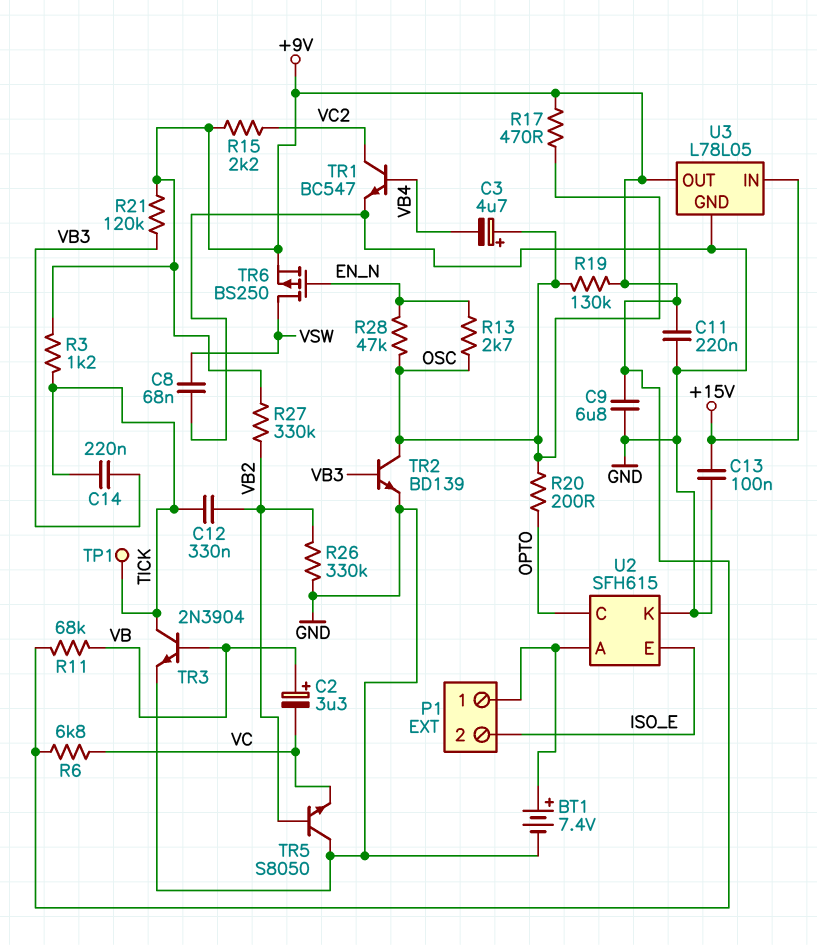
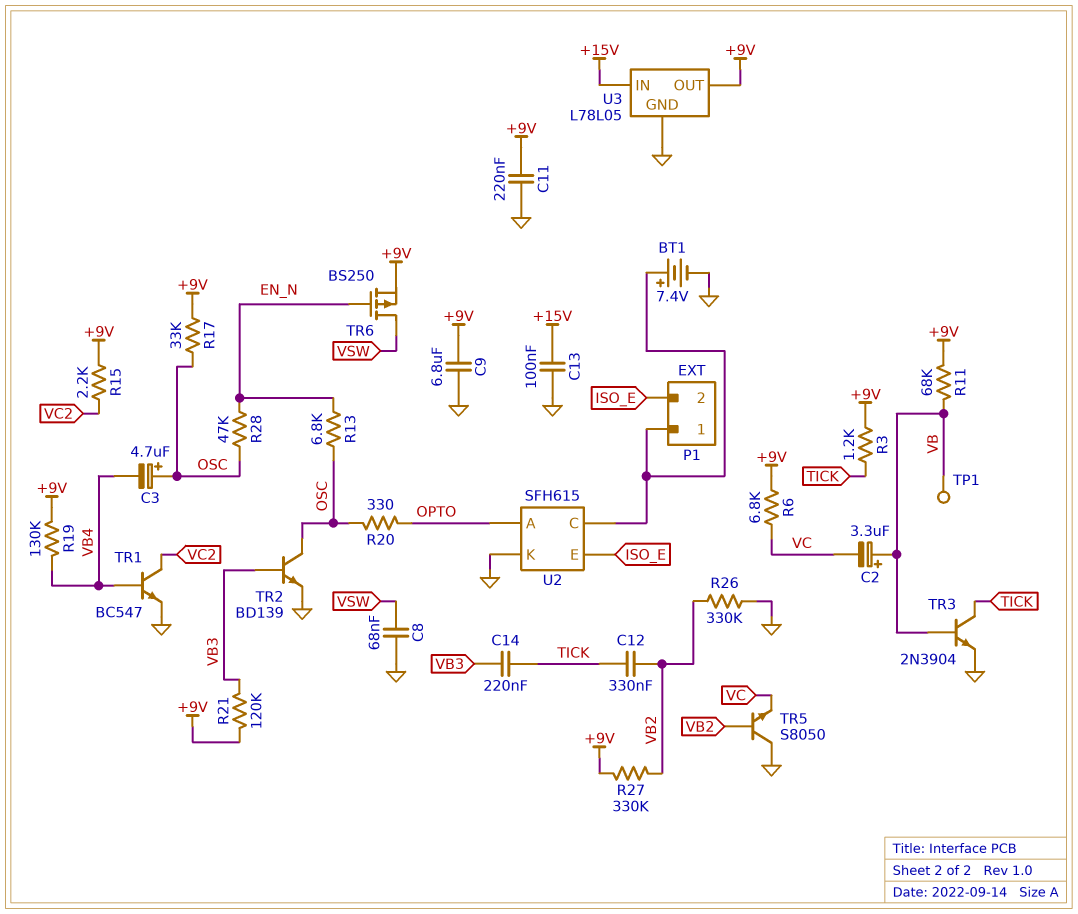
R13: 2.7k (EN_N, OSC) -> 6.8k (EN_N, OSC)
R17: 470 (+9V, OSC) -> 33k (+9V, OSC)
R19: 130k (+9V, OSC) -> 130k (+9V, VB4)
R20: 200 (OPTO, OSC) -> 330 (OPTO, OSC)
TP1: test point (TICK) -> test point (VB)
U2 pin A: P1/1 -> OPTO
U2 pin C: OPTO -> P1/1

